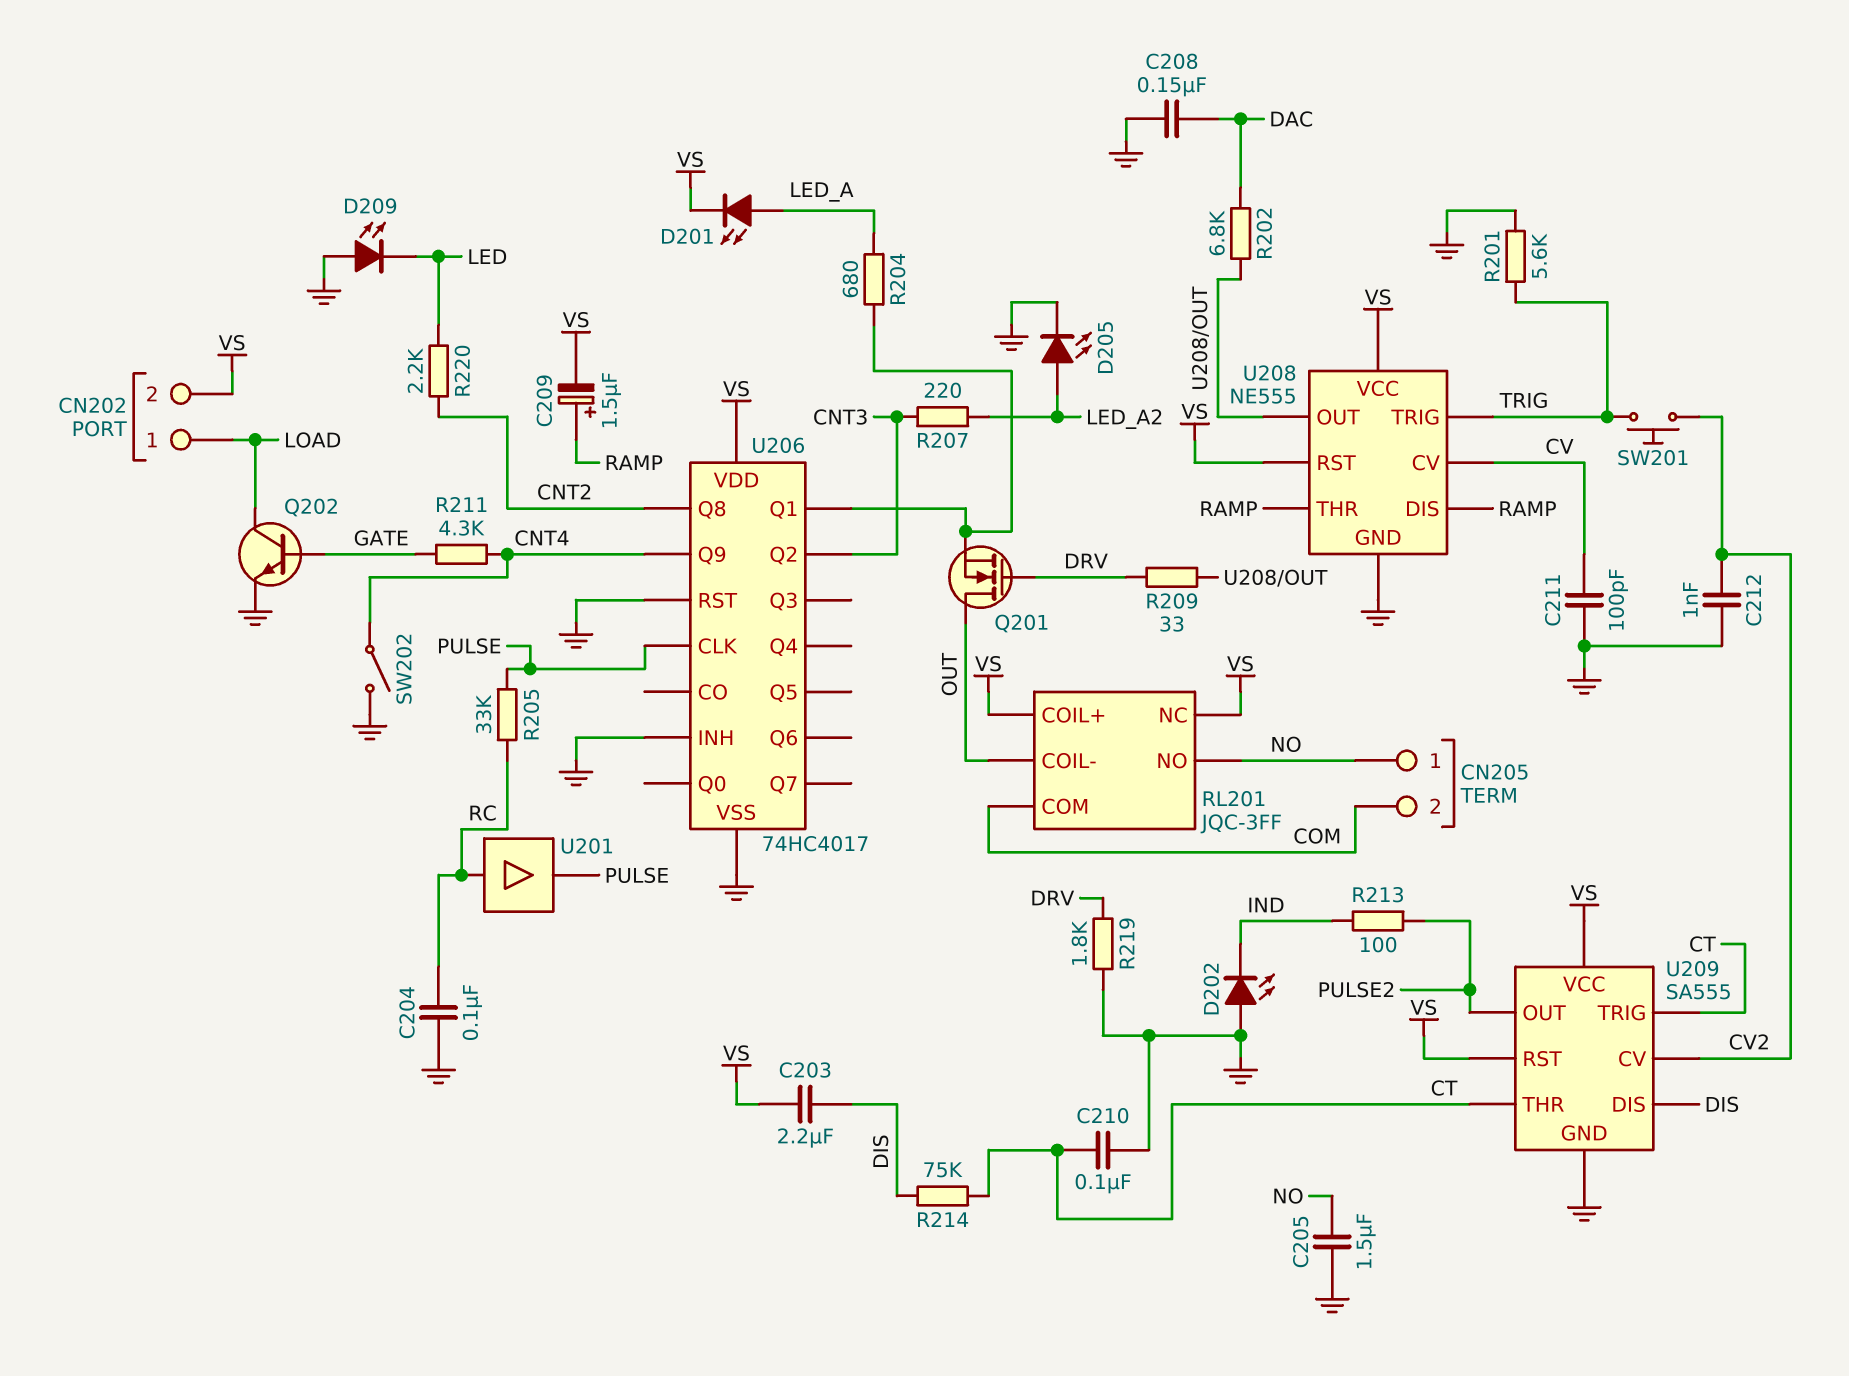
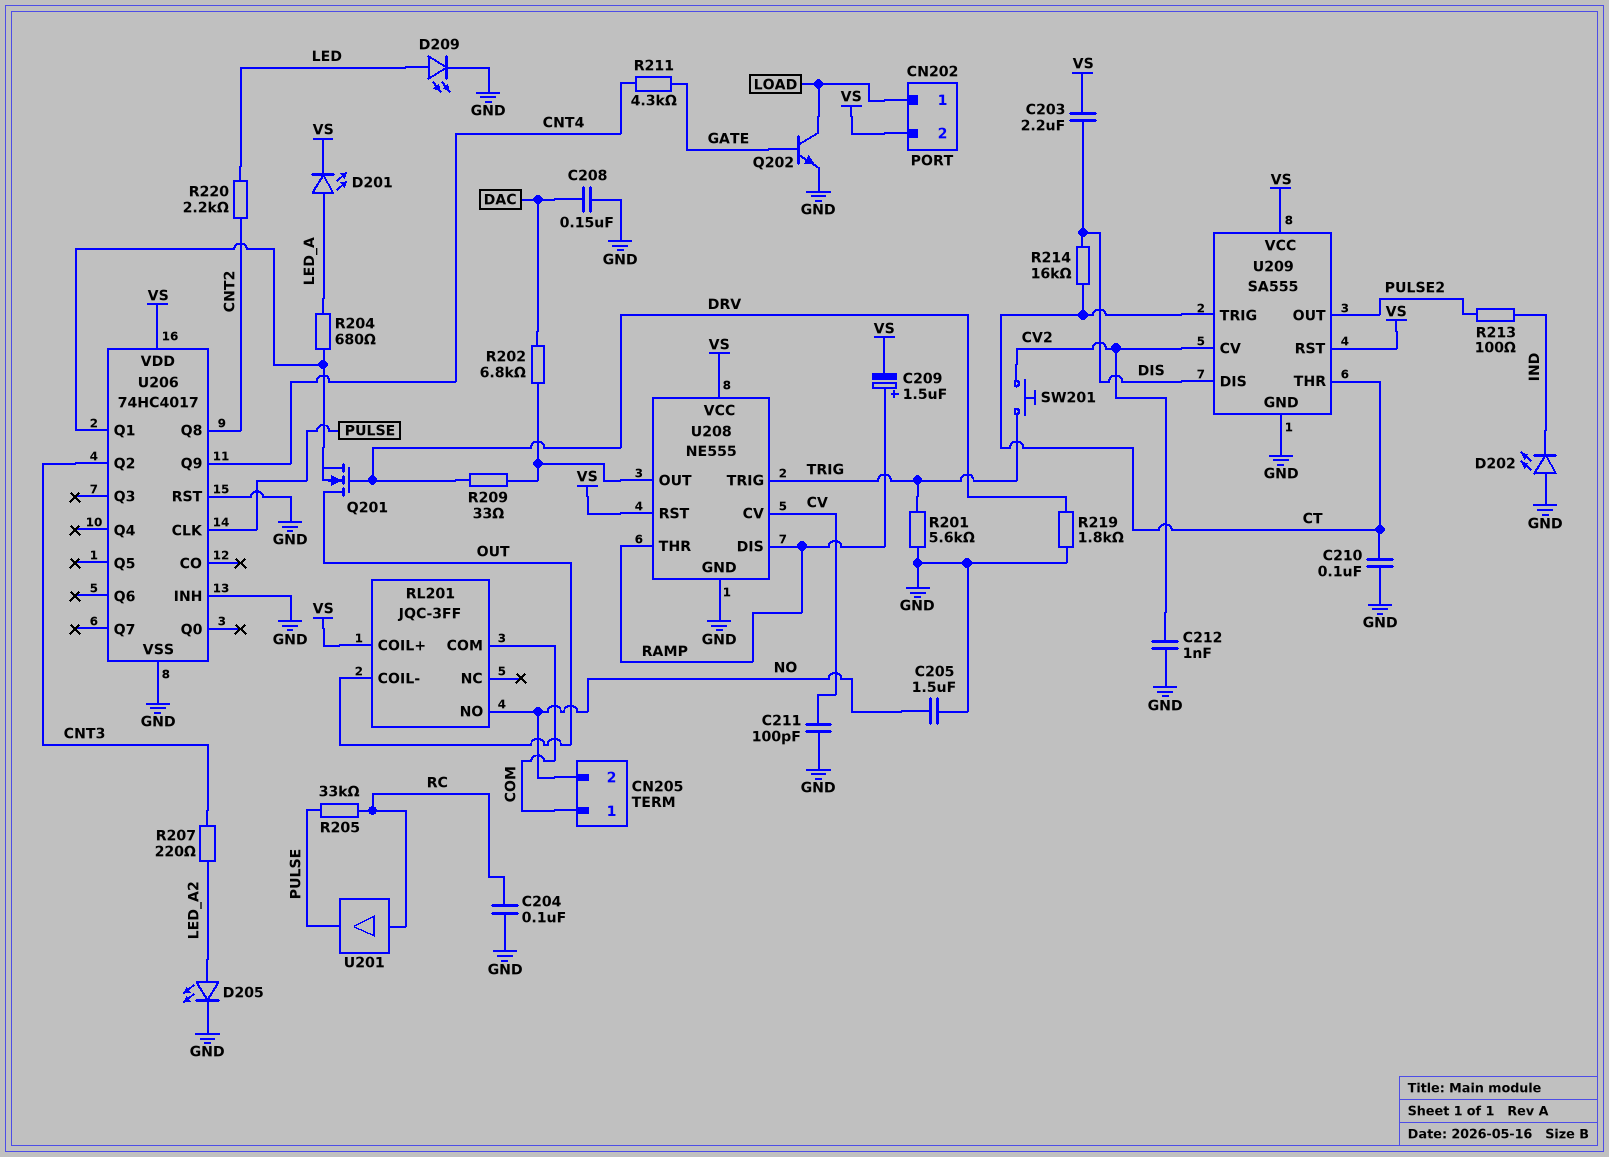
CN205 pin 1: NO -> COM
CN205 pin 2: COM -> NO
D209: LED (A GND, K LED) -> LED (A LED, K GND)
R214: 75k (CT, DIS) -> 16k (CT, DIS)
RL201 pin NC: VS -> none
SW202: switch (CNT4, GND) -> none

